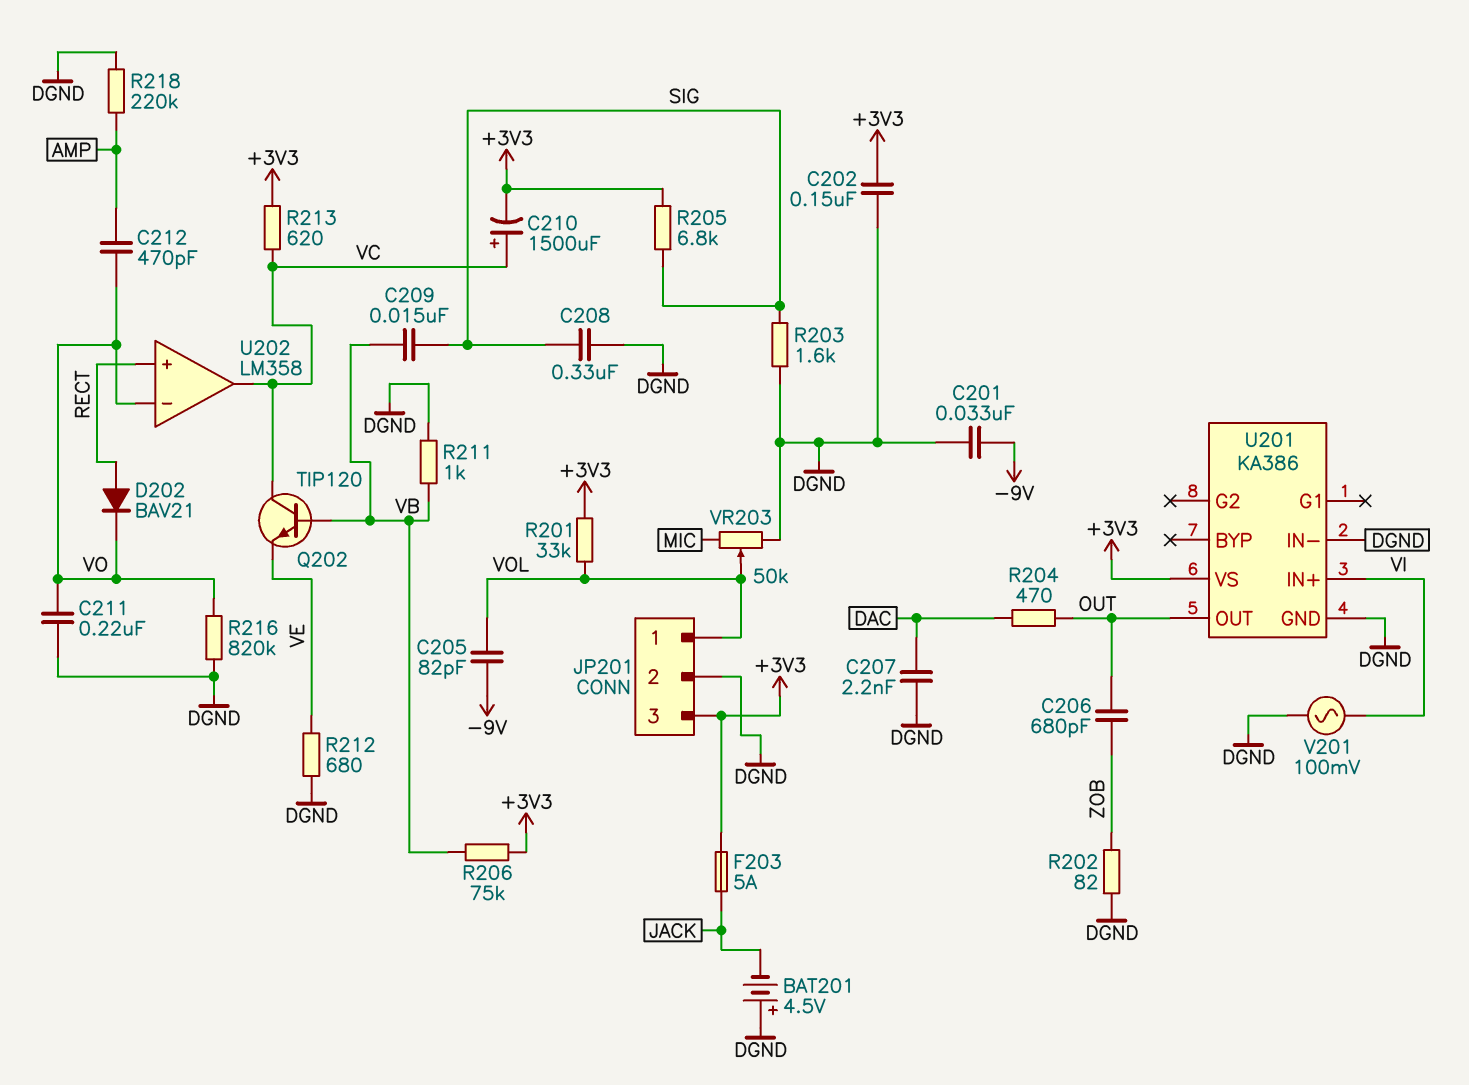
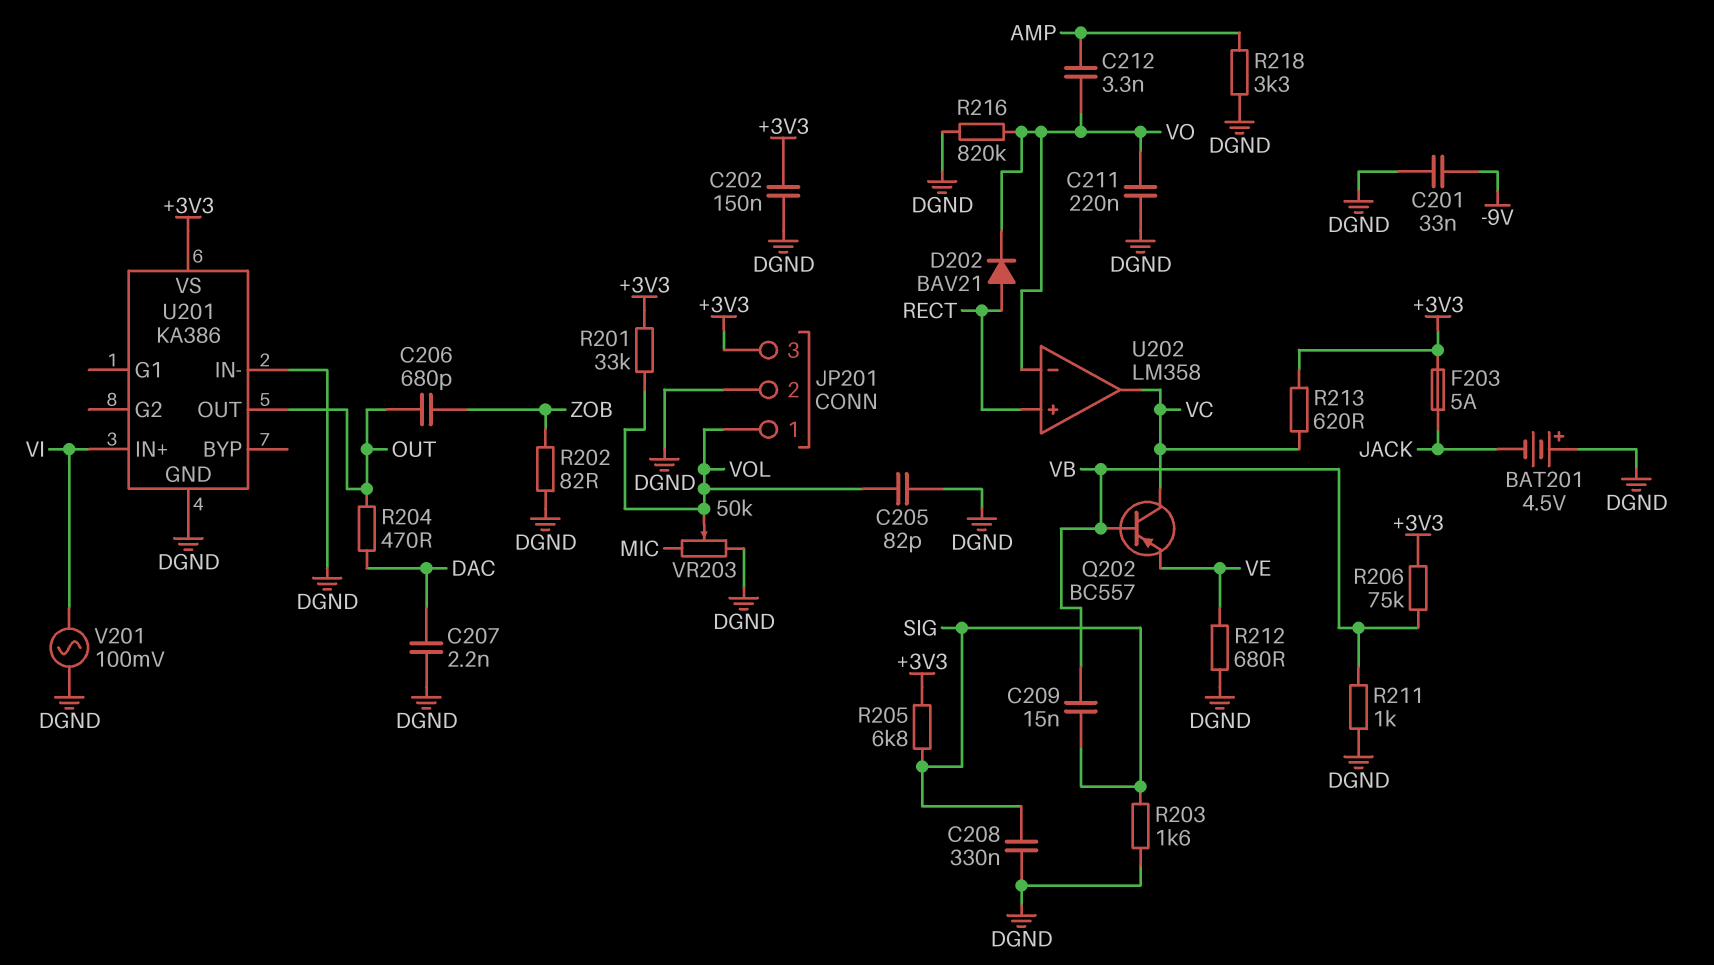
C205: 82pF (-9V, VOL) -> 82pF (DGND, VOL)
C210: 1500uF (plus VC, minus +3V3) -> none
C212: 470pF (AMP, VO) -> 3.3nF (AMP, VO)
Q202: NPN TIP120 (B VB, C VC, E VE) -> PNP BC557 (B VB, C VC, E VE)
R218: 220k (AMP, DGND) -> 3.3k (AMP, DGND)

